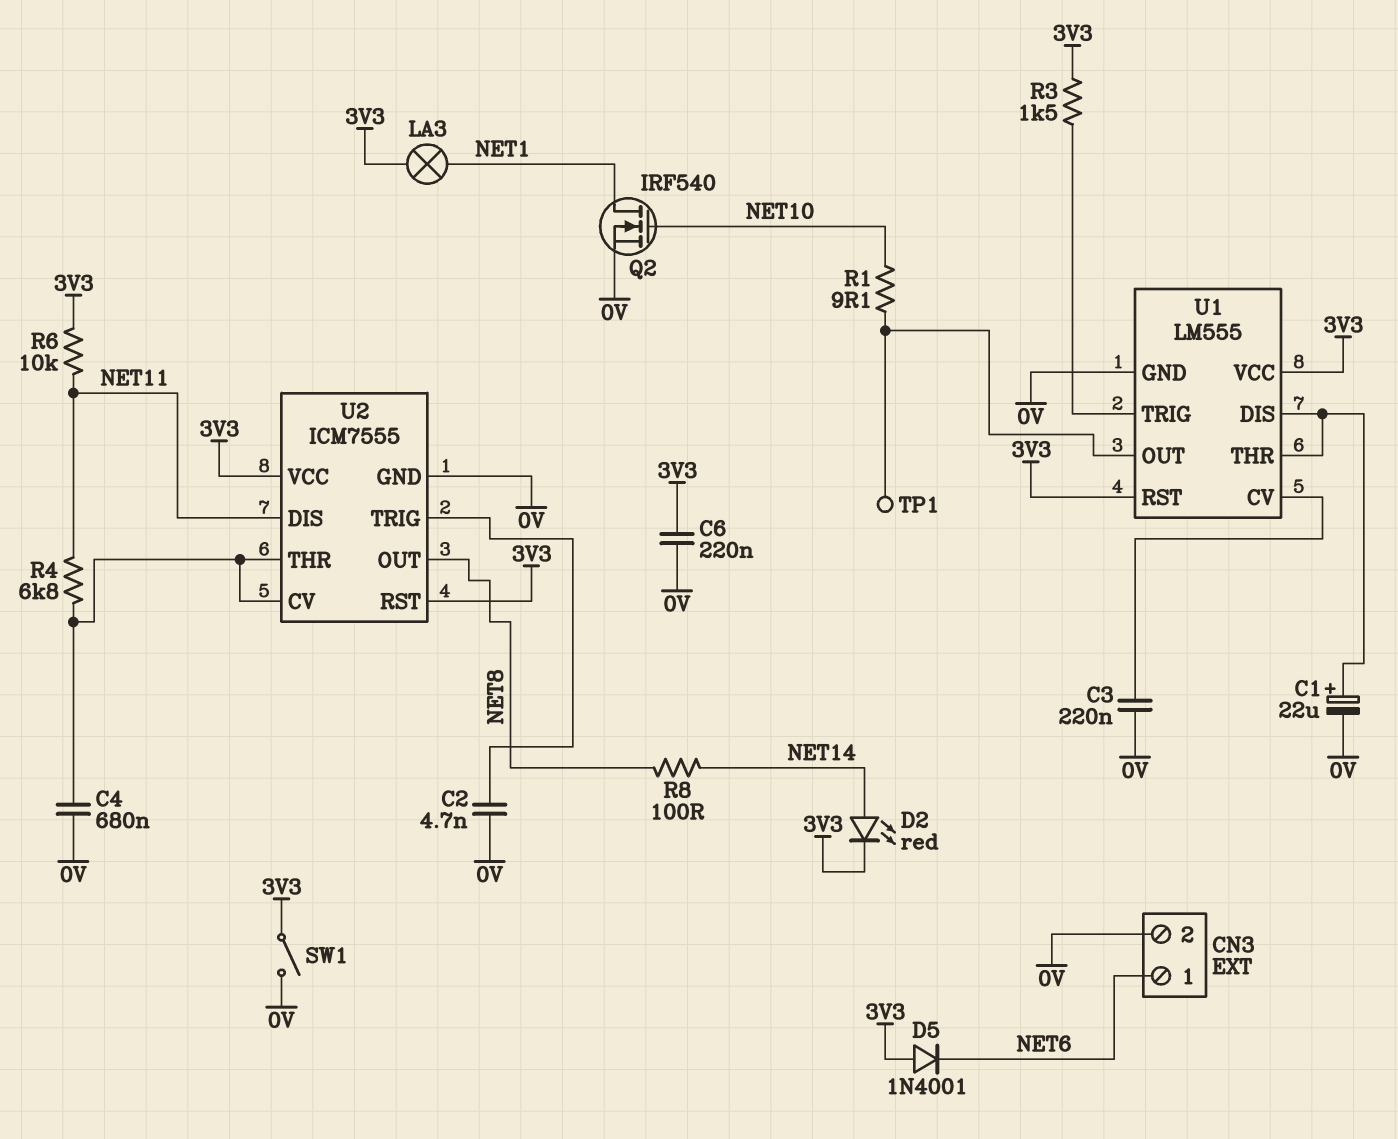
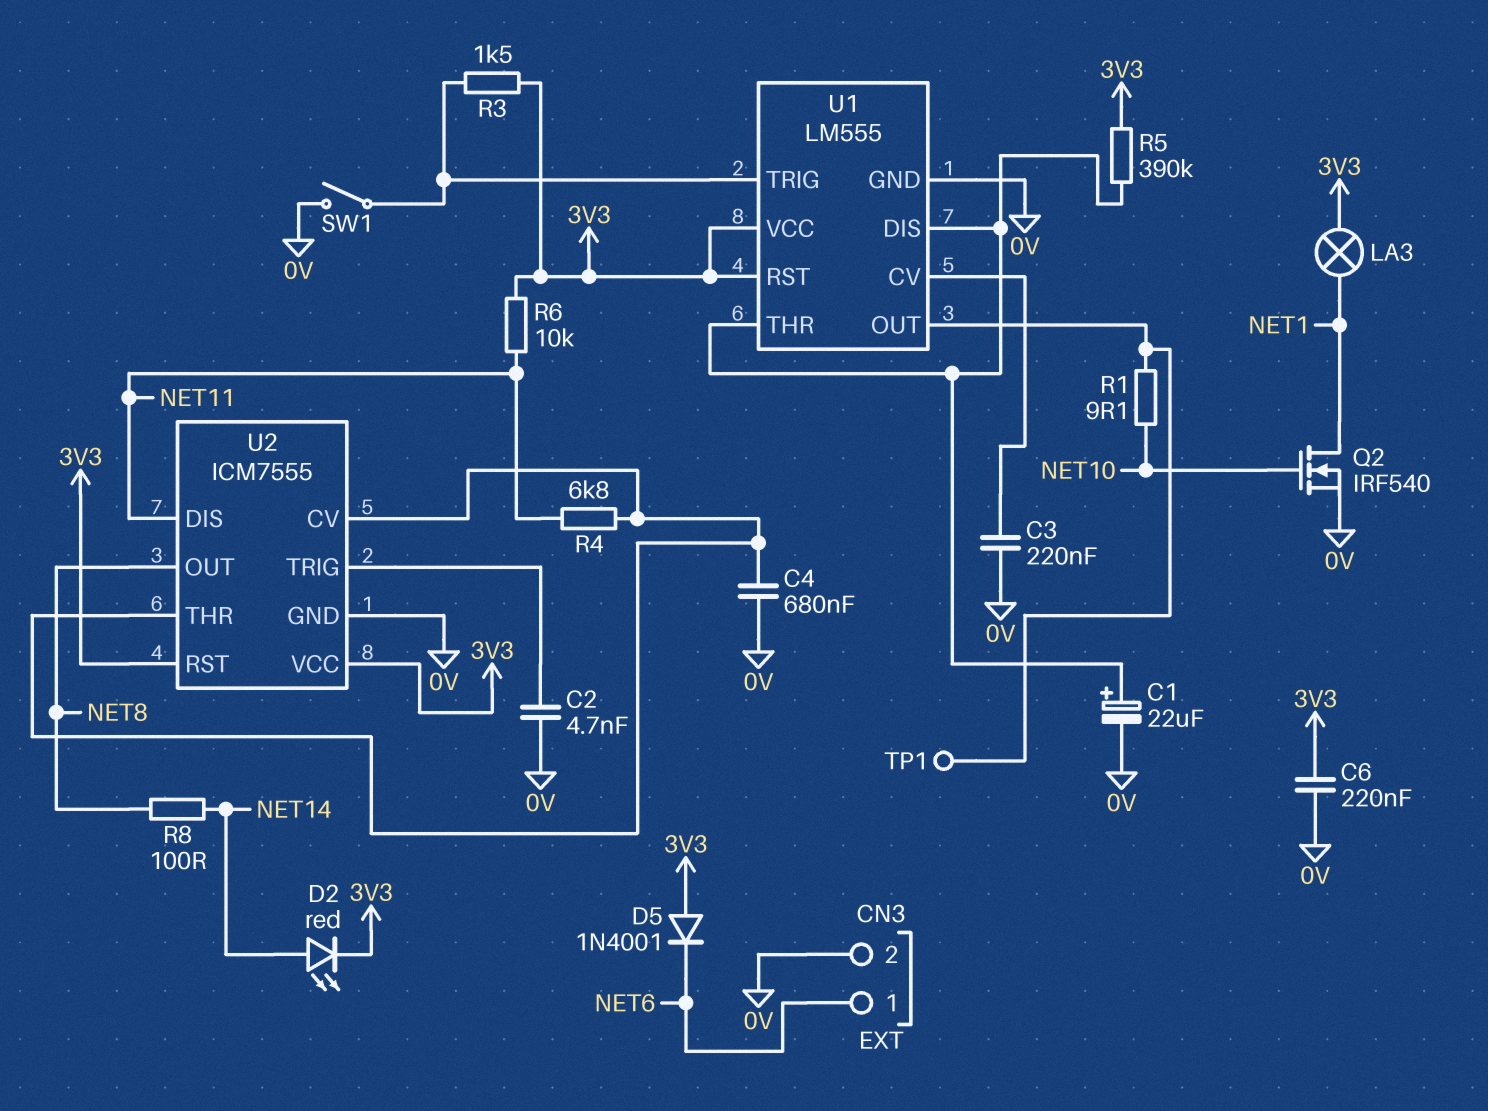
R5: none -> 390k (3V3, U1/DIS)
SW1: switch (0V, 3V3) -> switch (0V, U1/TRIG)

